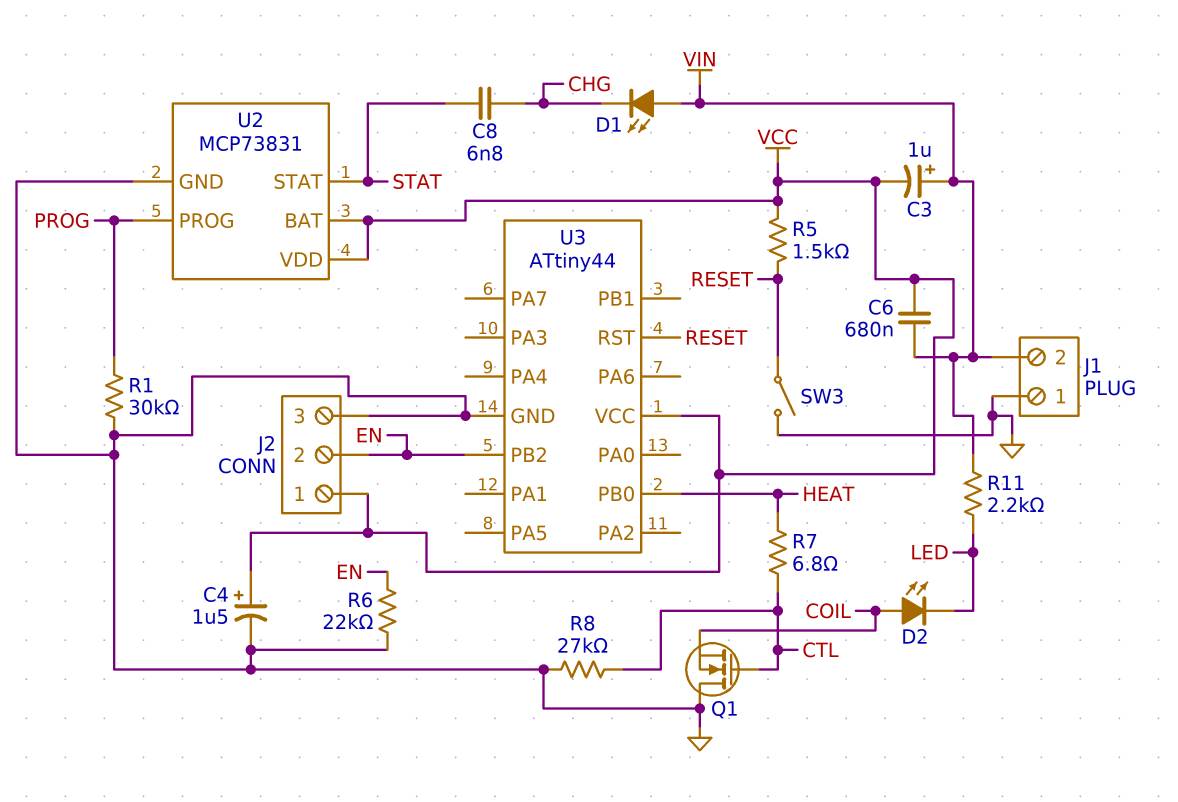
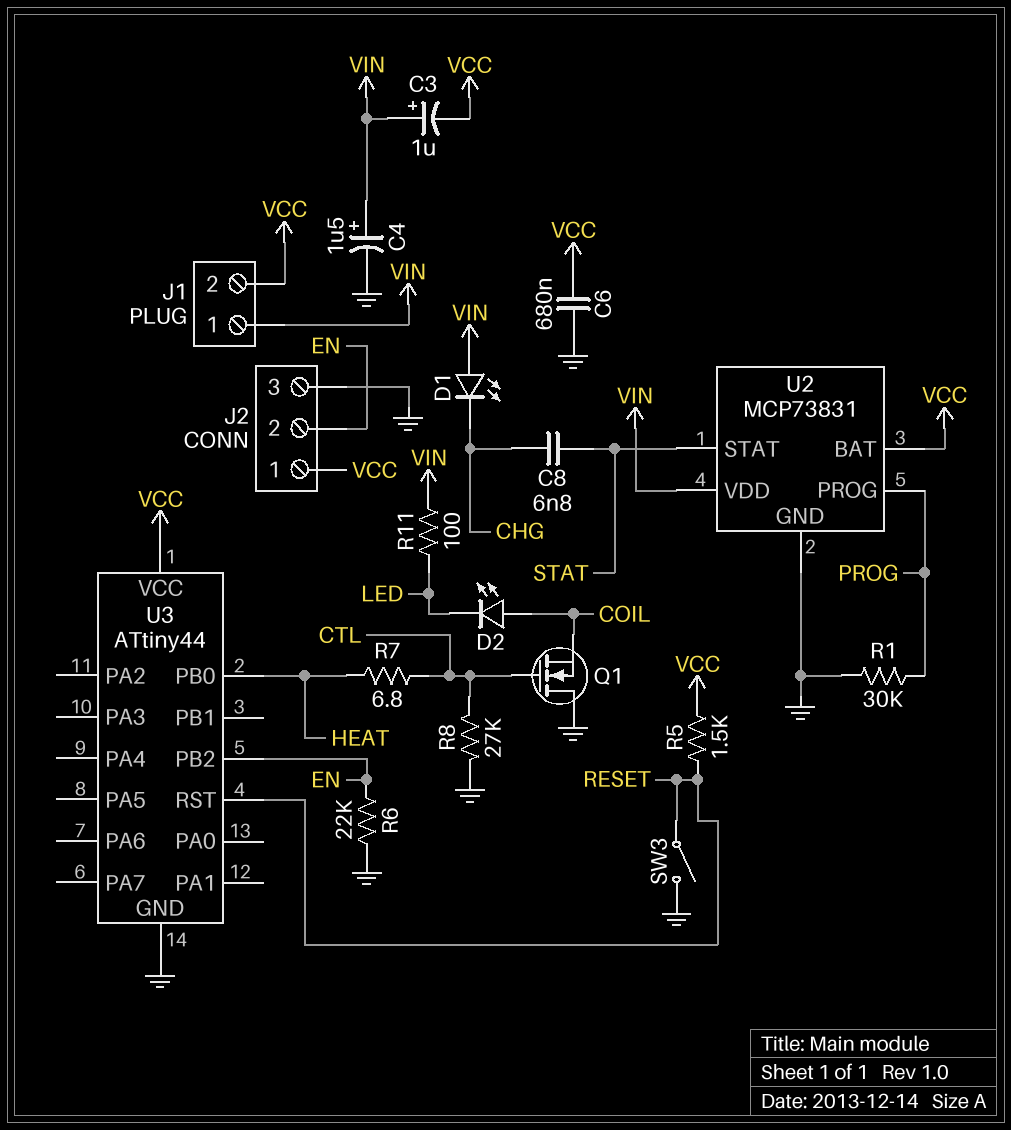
C4: 1.5uF (plus VCC, minus GND) -> 1.5uF (plus VIN, minus GND)
C6: 680nF (VCC, VIN) -> 680nF (GND, VCC)
J1 pin 1: GND -> VIN
J1 pin 2: VIN -> VCC
R11: 2.2k (LED, VIN) -> 100 (LED, VIN)
U2 pin VDD: VCC -> VIN

